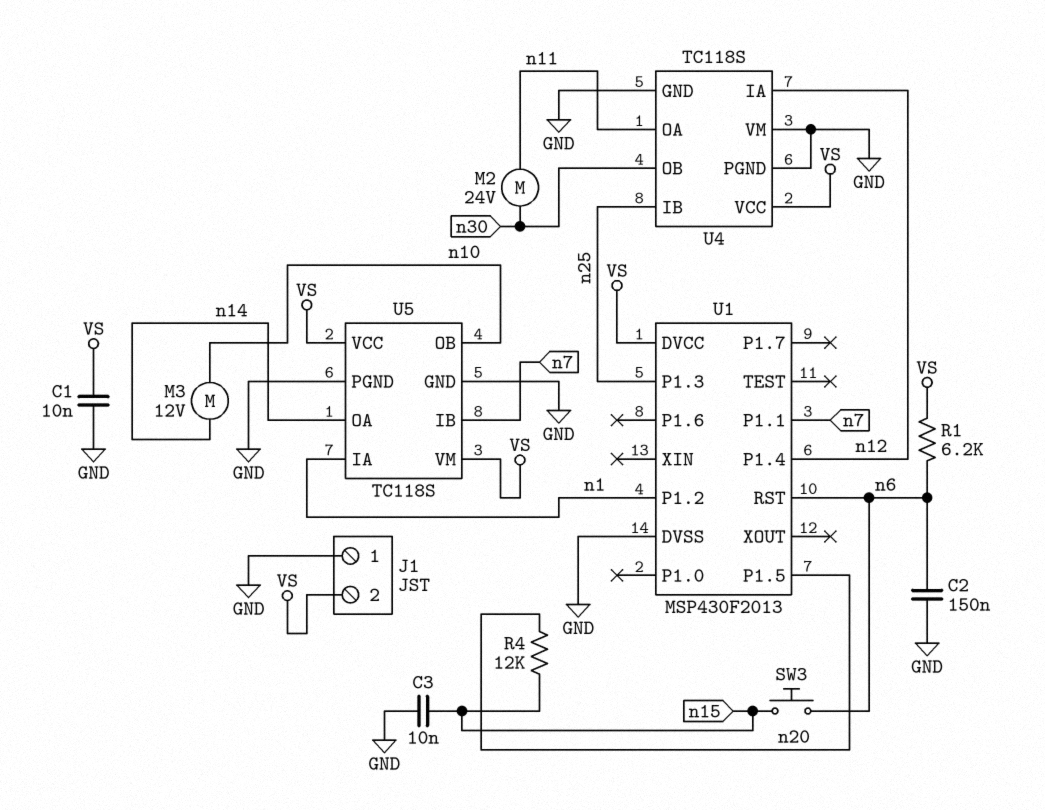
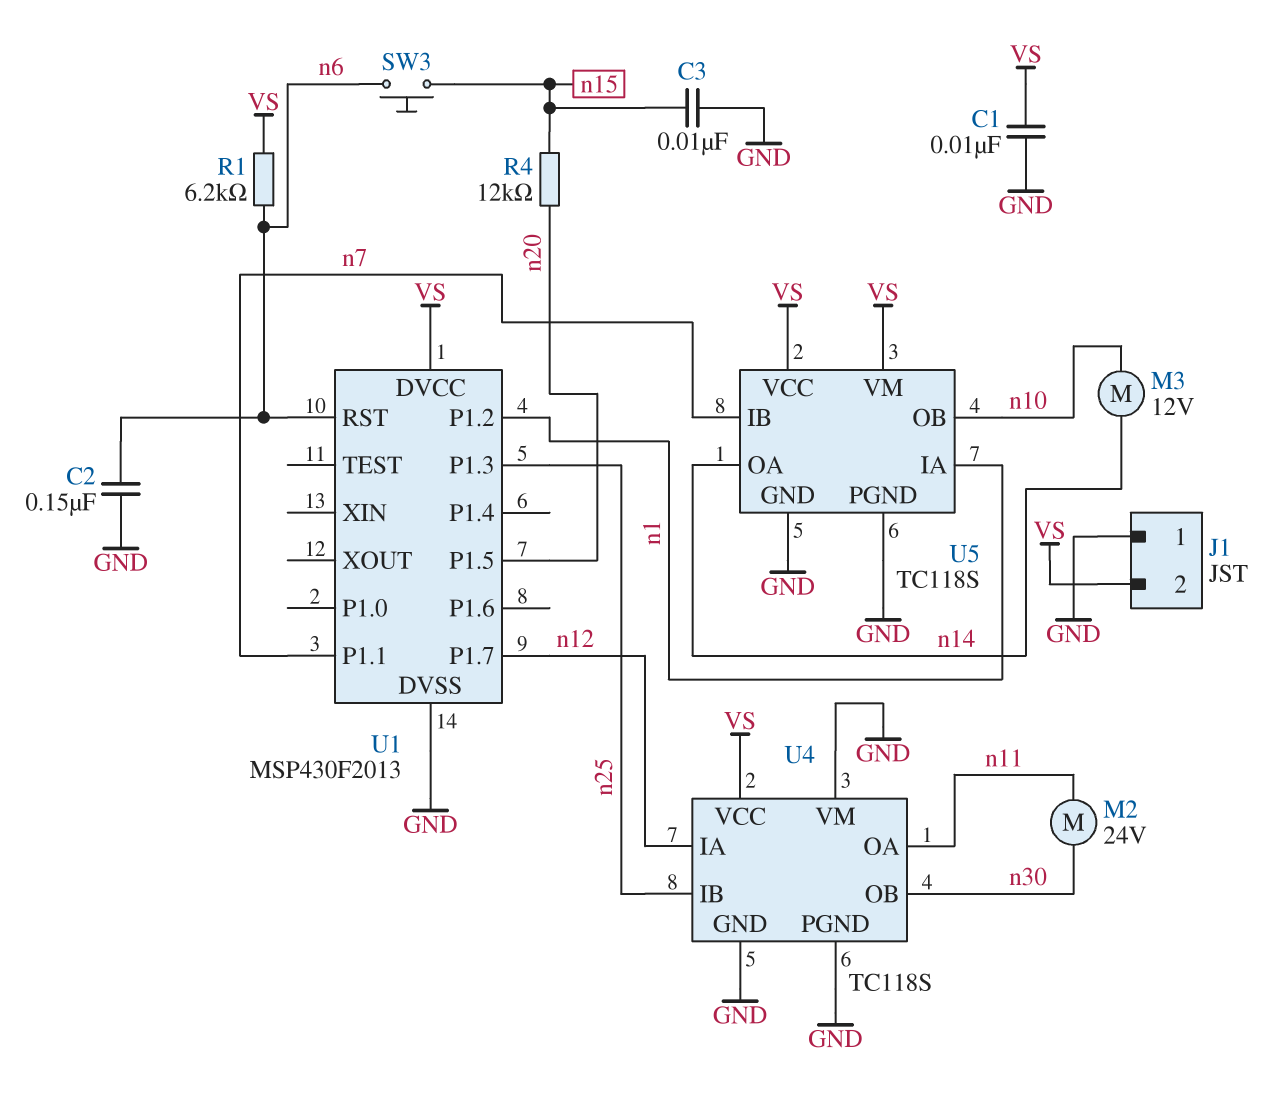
U1 pin P1.4: n12 -> none
U1 pin P1.7: none -> n12

